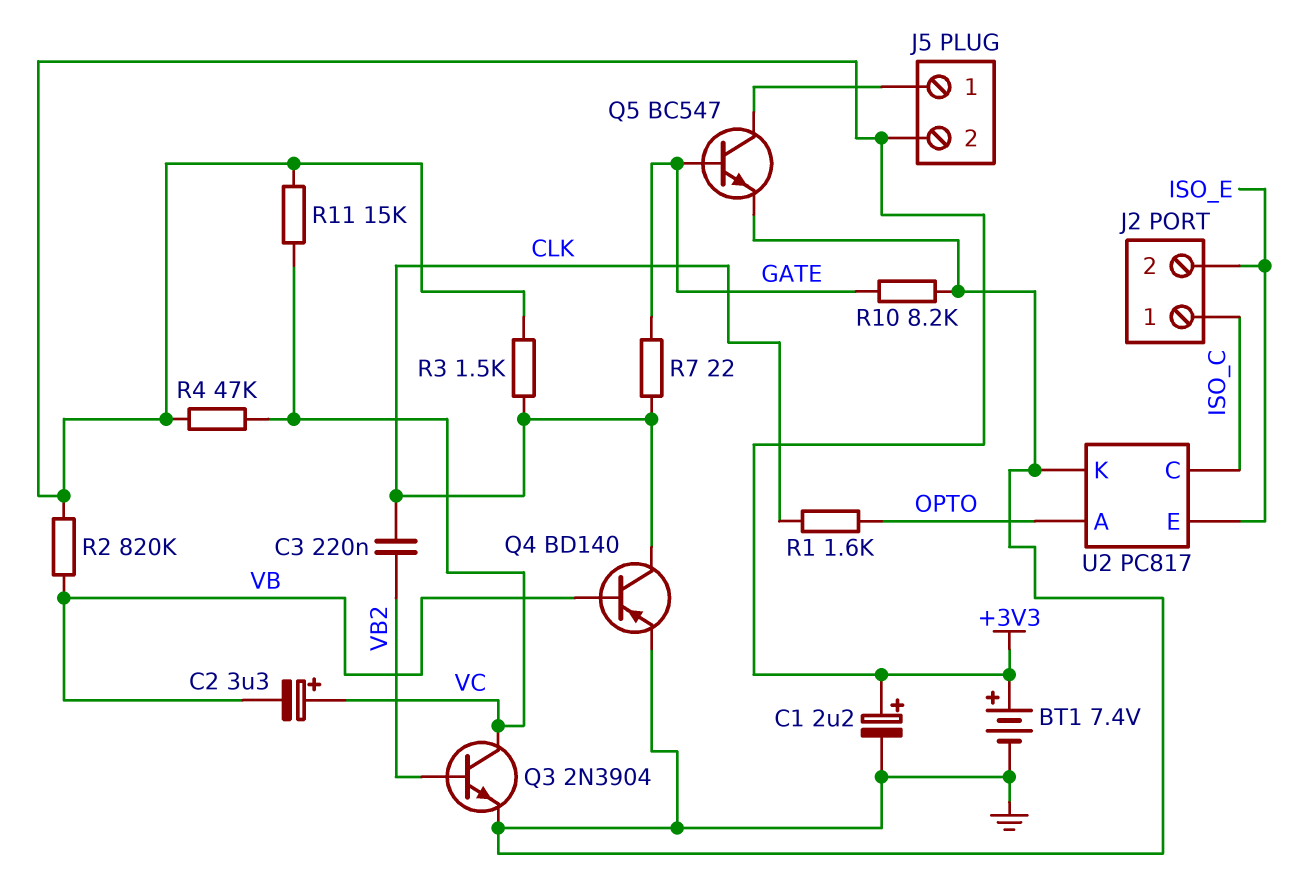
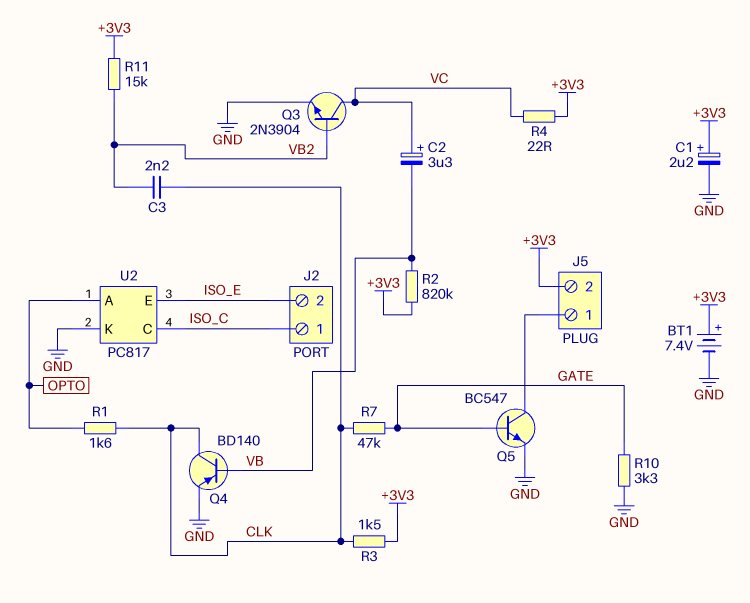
C3: 220nF (CLK, VB2) -> 2.2nF (CLK, VB2)
R4: 47k (+3V3, VC) -> 22 (+3V3, VC)
R7: 22 (CLK, GATE) -> 47k (CLK, GATE)
R10: 8.2k (GATE, GND) -> 3.3k (GATE, GND)
R11: 15k (+3V3, VC) -> 15k (+3V3, VB2)

